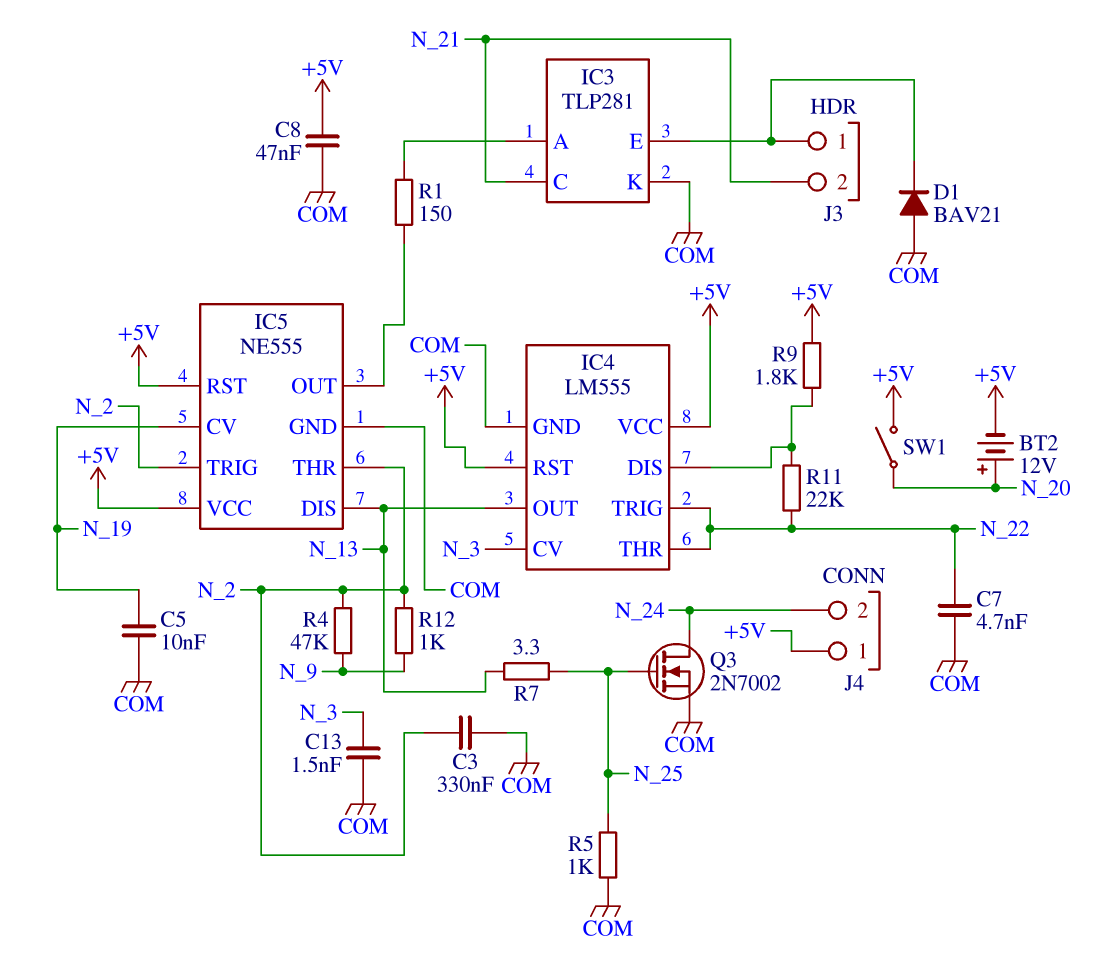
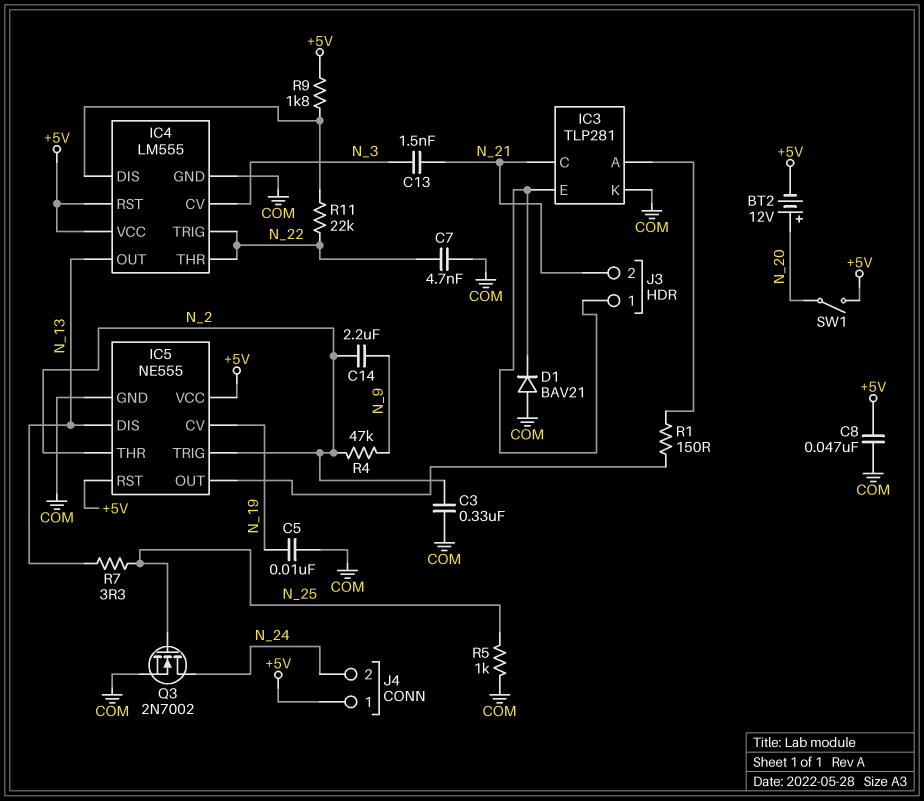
C13: 1.5nF (COM, N_3) -> 1.5nF (N_3, N_21)
C14: none -> 2.2uF (N_2, N_9)
R12: 1k (N_2, N_9) -> none

